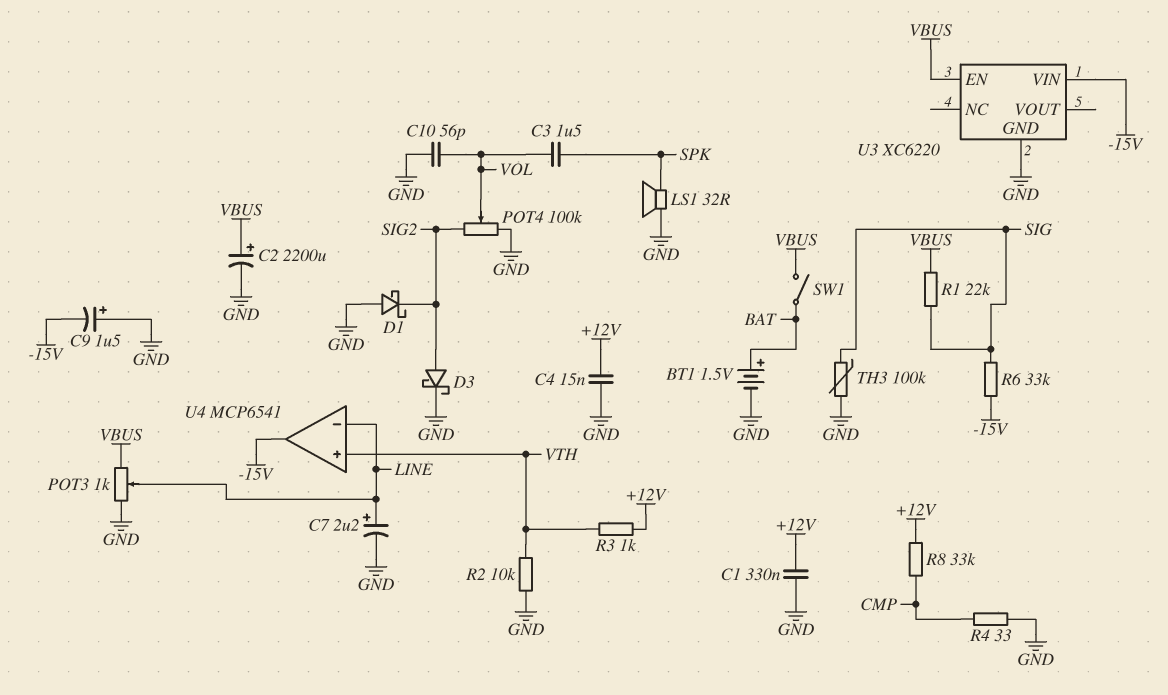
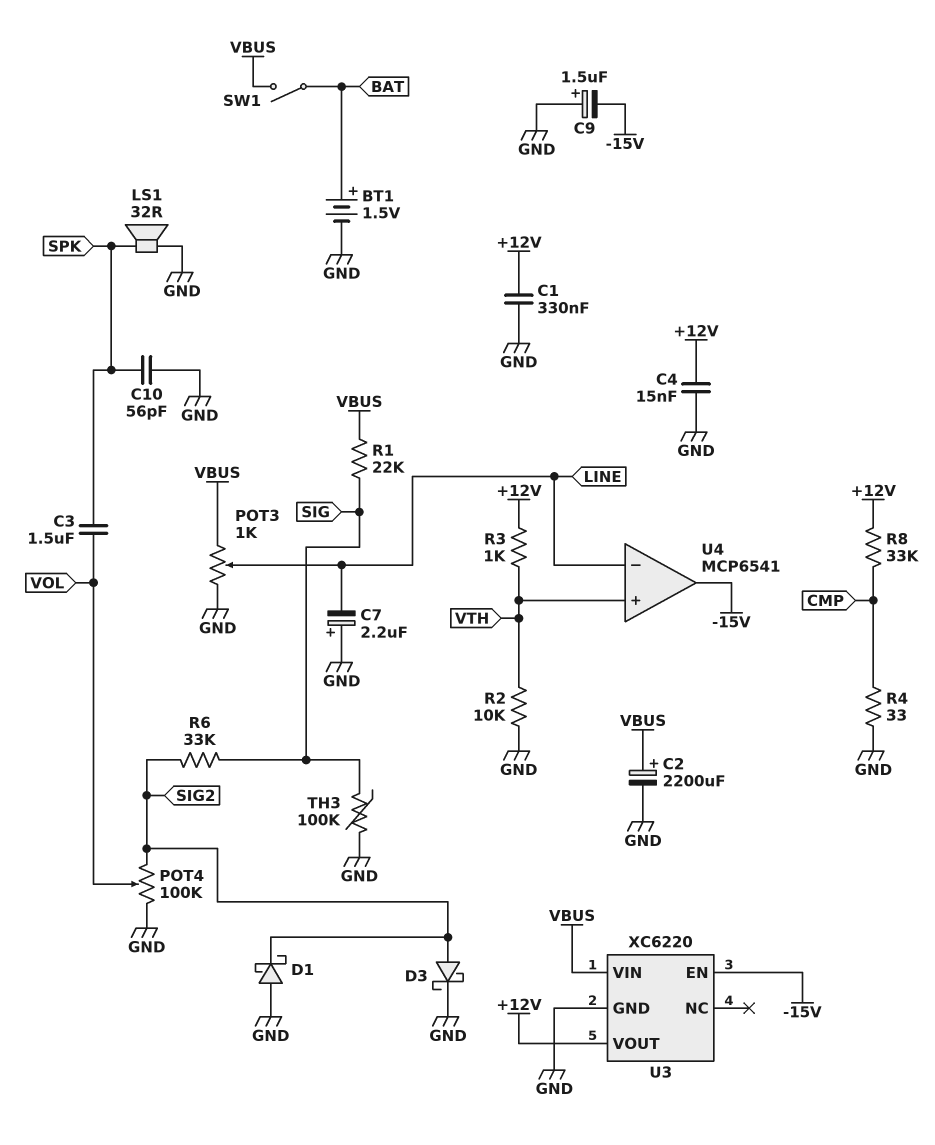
C7: 2.2uF (plus LINE, minus GND) -> 2.2uF (plus GND, minus LINE)
C10: 56pF (GND, VOL) -> 56pF (GND, SPK)
R6: 33k (-15V, SIG) -> 33k (SIG, SIG2)
U3 pin EN: VBUS -> -15V
U3 pin VIN: -15V -> VBUS
U3 pin VOUT: none -> +12V

